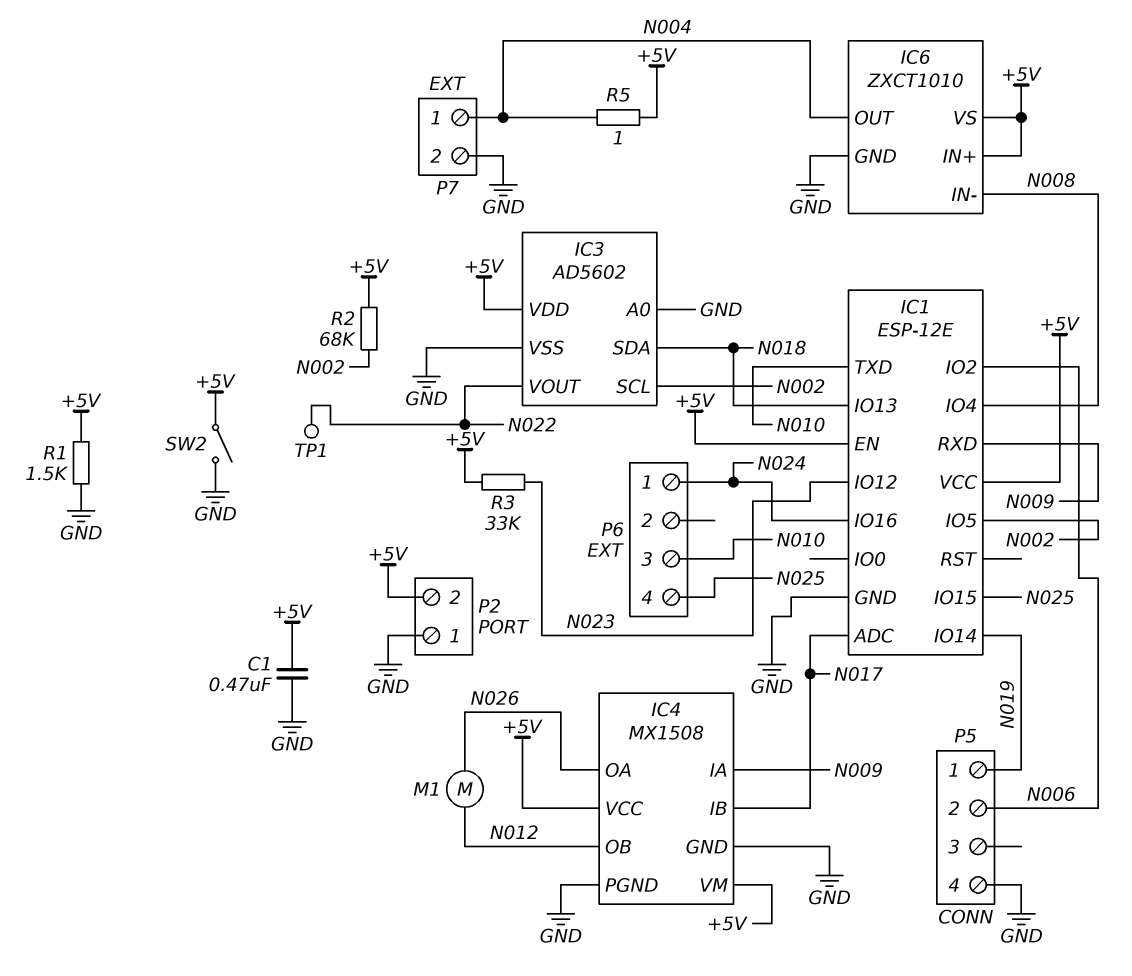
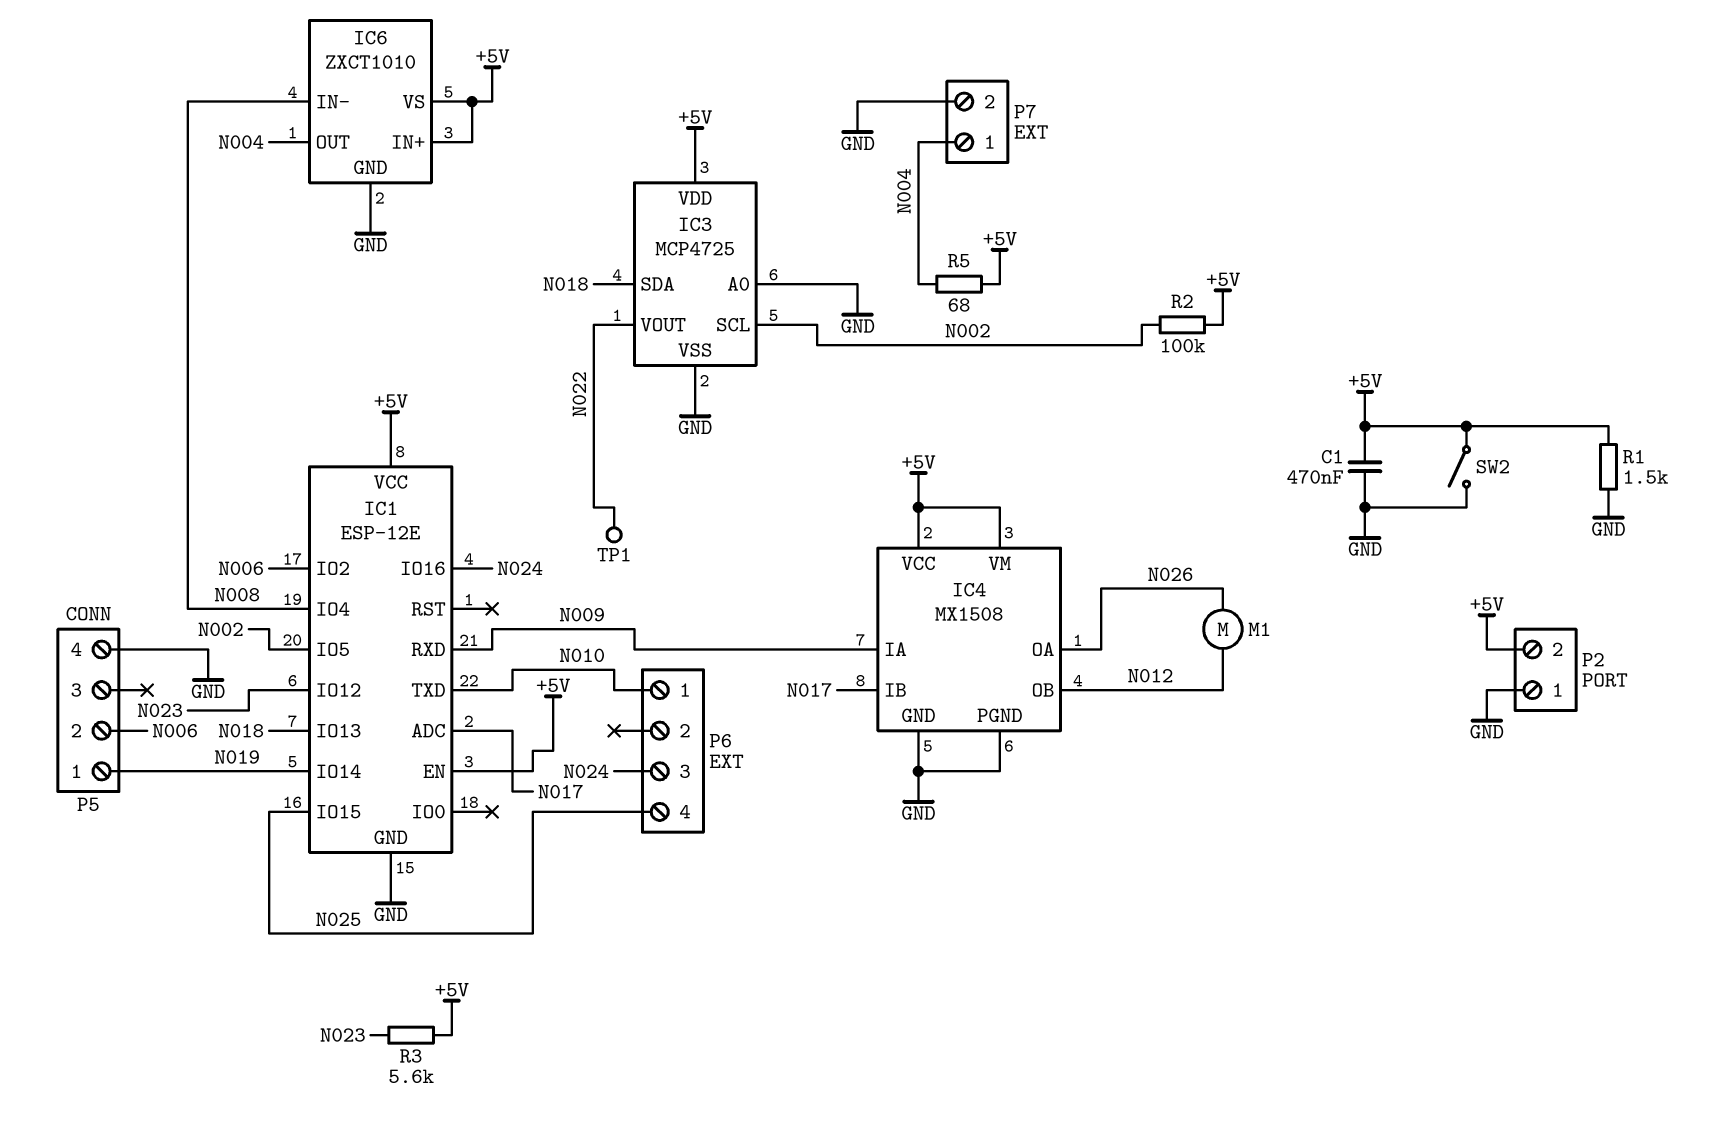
IC3: AD5602 -> MCP4725
P6 pin 1: N024 -> N010
P6 pin 3: N010 -> N024
R2: 68k (+5V, N002) -> 100k (+5V, N002)
R3: 33k (+5V, N023) -> 5.6k (+5V, N023)
R5: 1 (+5V, N004) -> 68 (+5V, N004)

